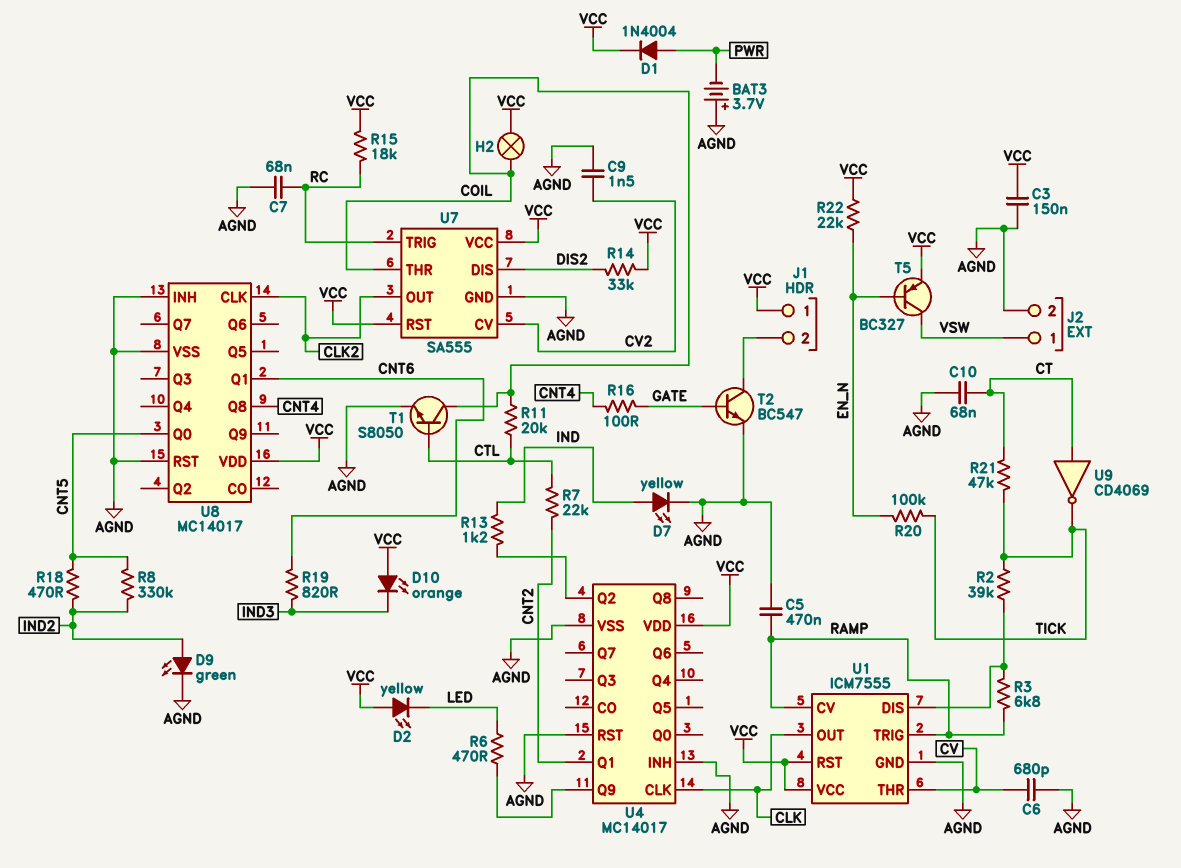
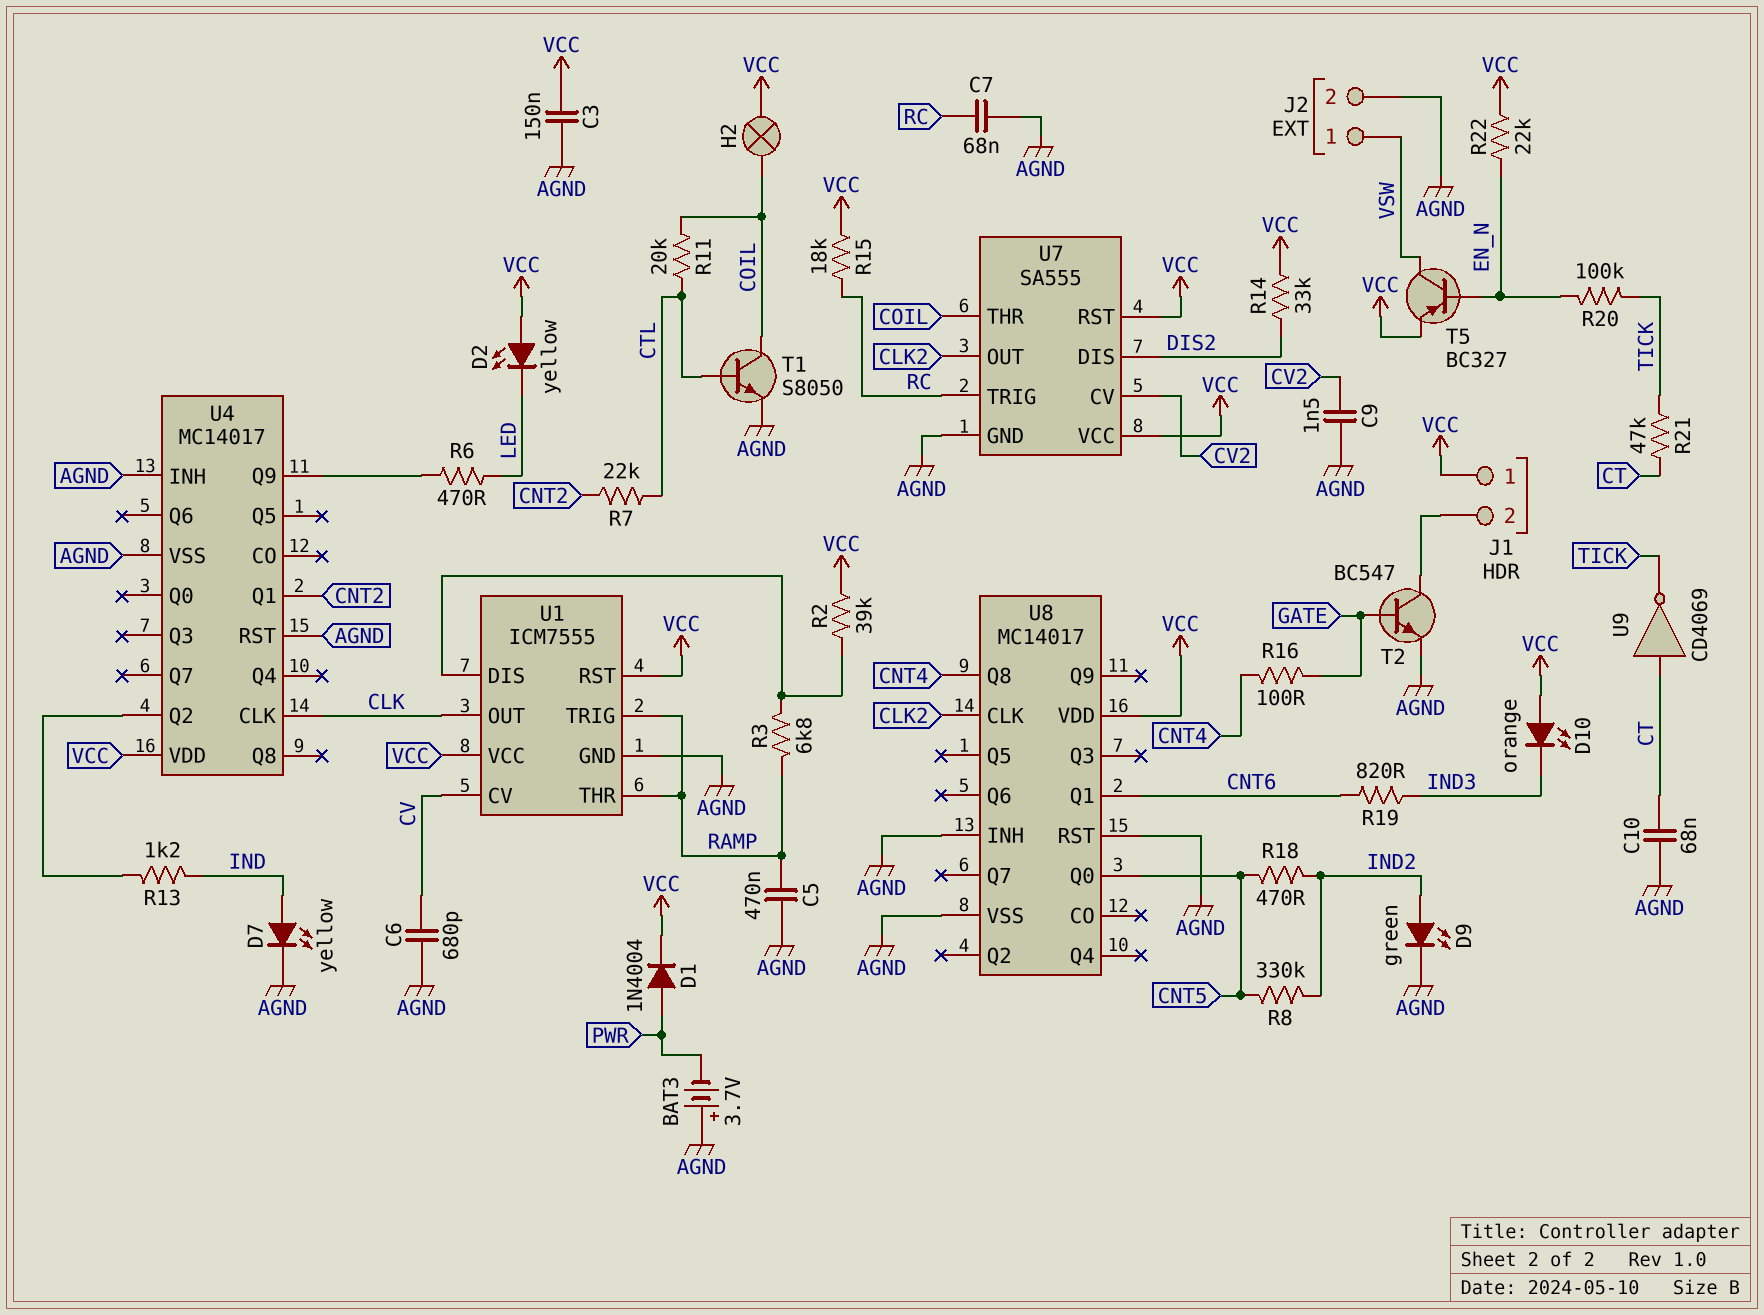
R2: 39k (TICK, U1/DIS) -> 39k (U1/DIS, VCC)
U1 pin CV: RAMP -> CV
U1 pin THR: CV -> RAMP

